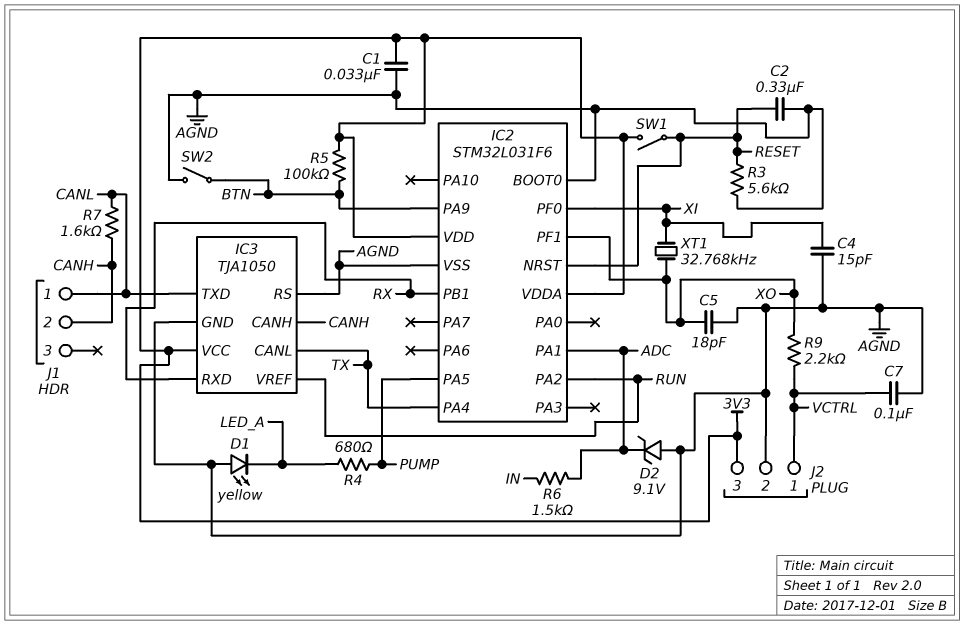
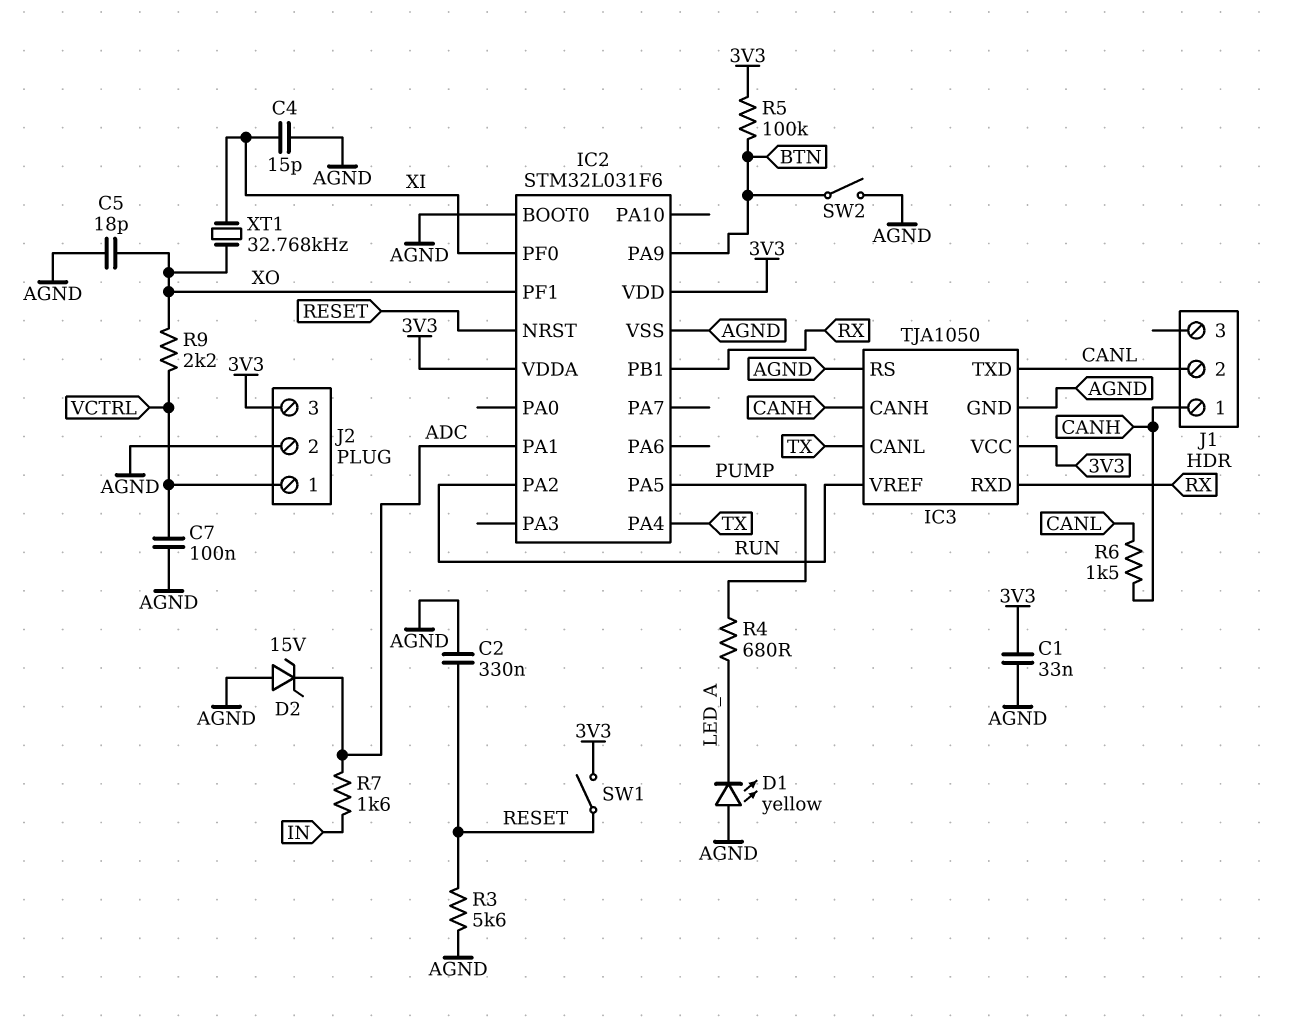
D2: zener 9.1V (A AGND, K ADC) -> zener 15V (A AGND, K ADC)
J1 pin 1: CANL -> CANH
J1 pin 2: CANH -> CANL
R6: 1.5k (ADC, IN) -> 1.5k (CANH, CANL)
R7: 1.6k (CANH, CANL) -> 1.6k (ADC, IN)

